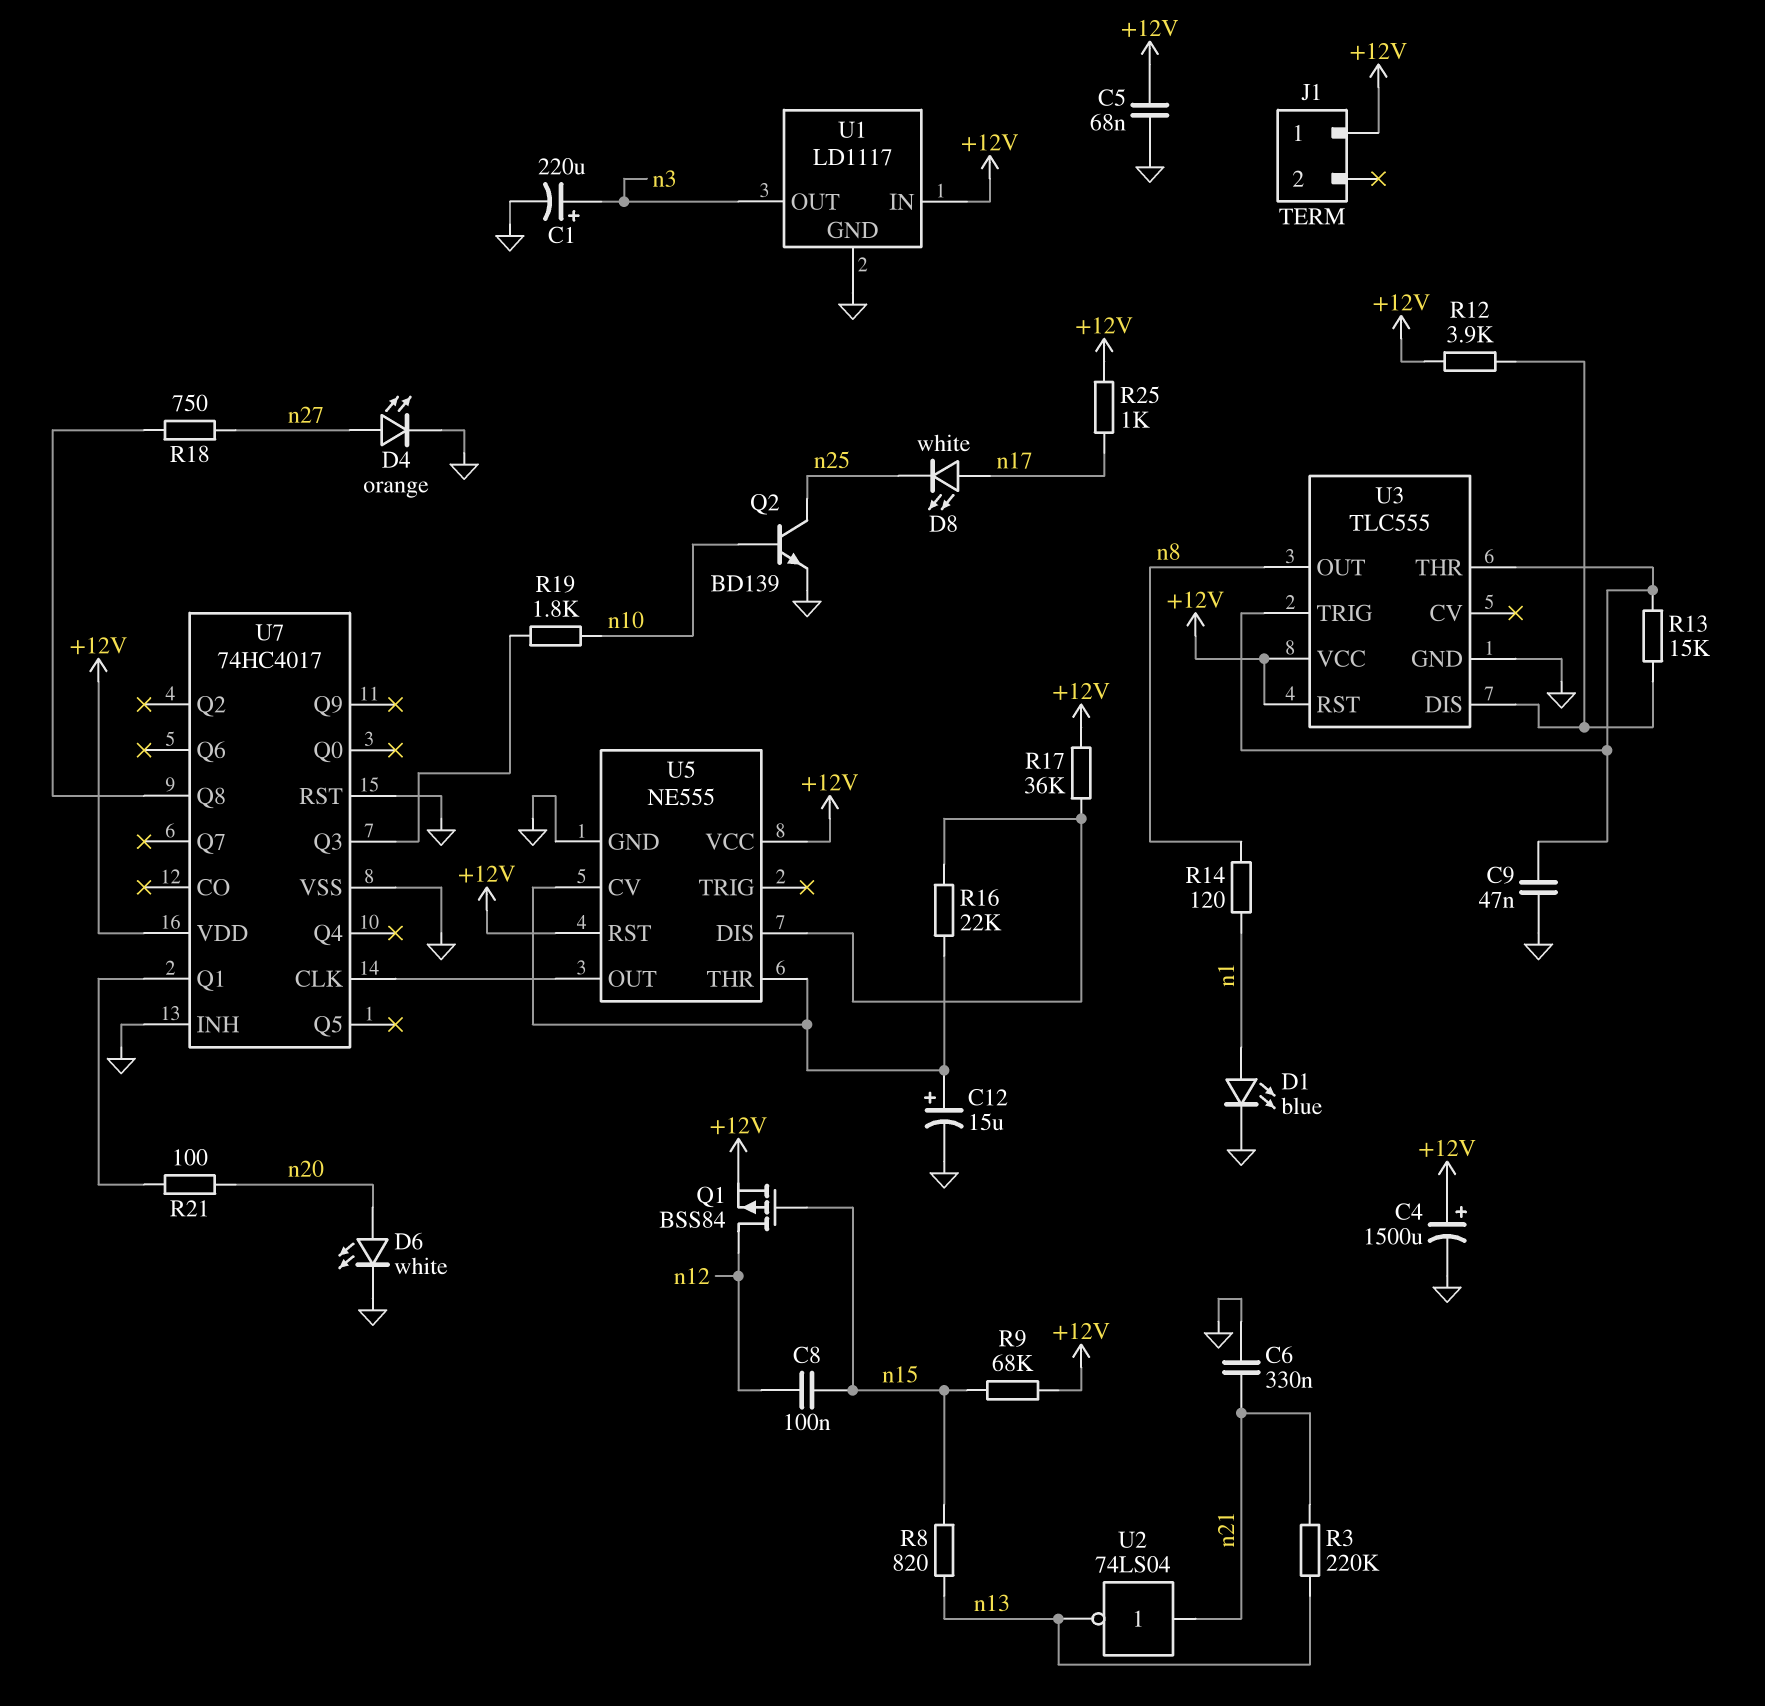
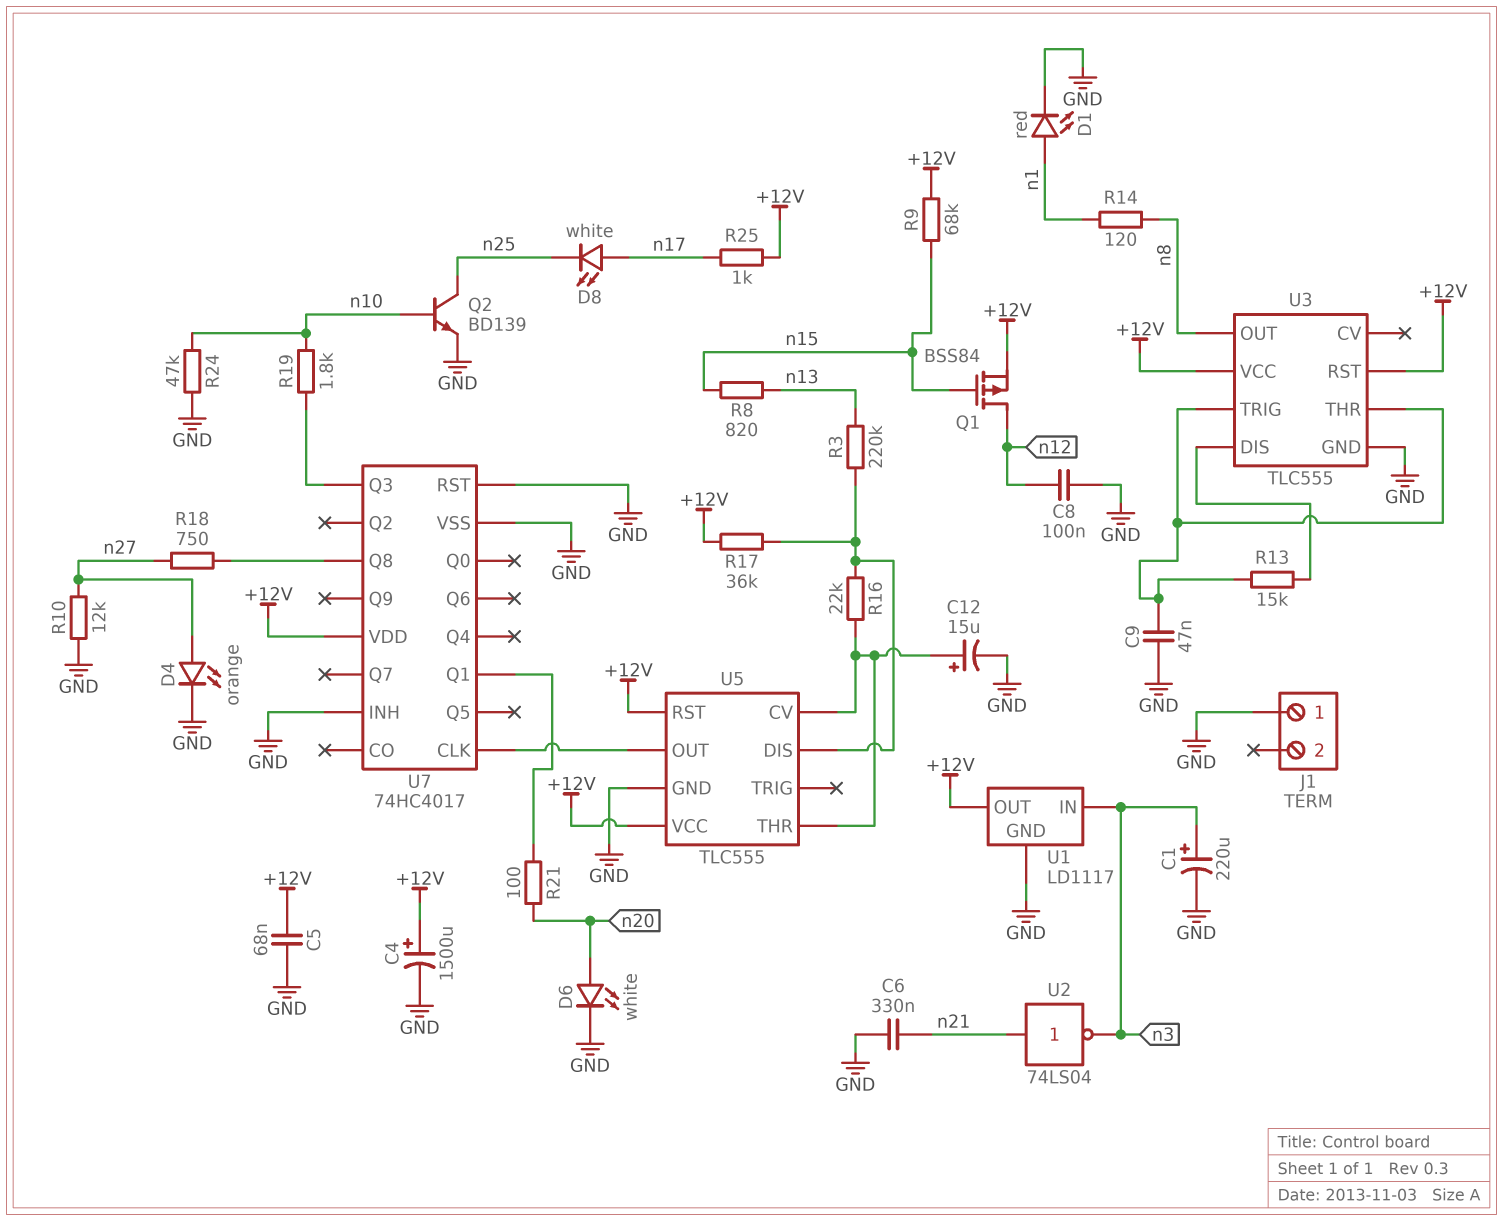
C8: 100nF (n12, n15) -> 100nF (GND, n12)
D1: LED blue (A n1, K GND) -> LED red (A n1, K GND)
J1 pin 1: +12V -> GND
R3: 220k (n13, n21) -> 220k (U5/DIS, n13)
R10: none -> 12k (GND, n27)
R12: 3.9k (+12V, U3/DIS) -> none
R24: none -> 47k (GND, n10)
U1 pin IN: +12V -> n3
U1 pin OUT: n3 -> +12V
U2: NOT 74LS04 (in n21, out n13) -> NOT 74LS04 (in n21, out n3)
U5: NE555 -> TLC555

